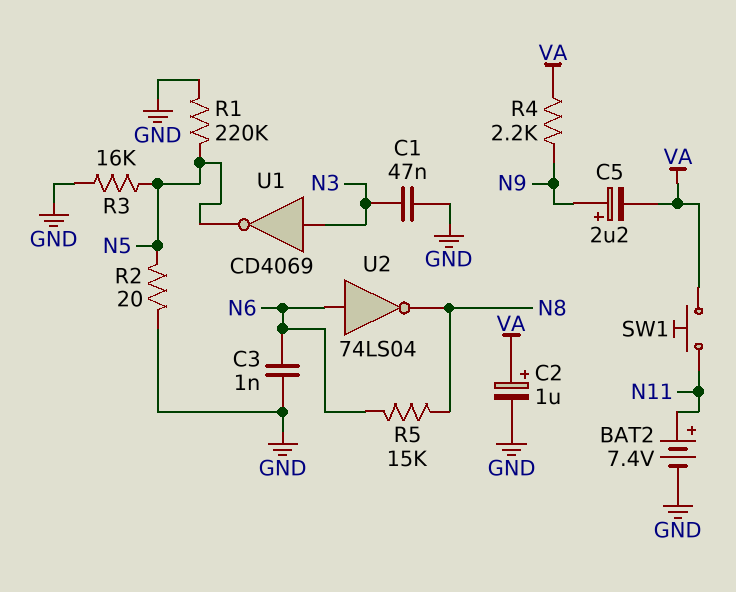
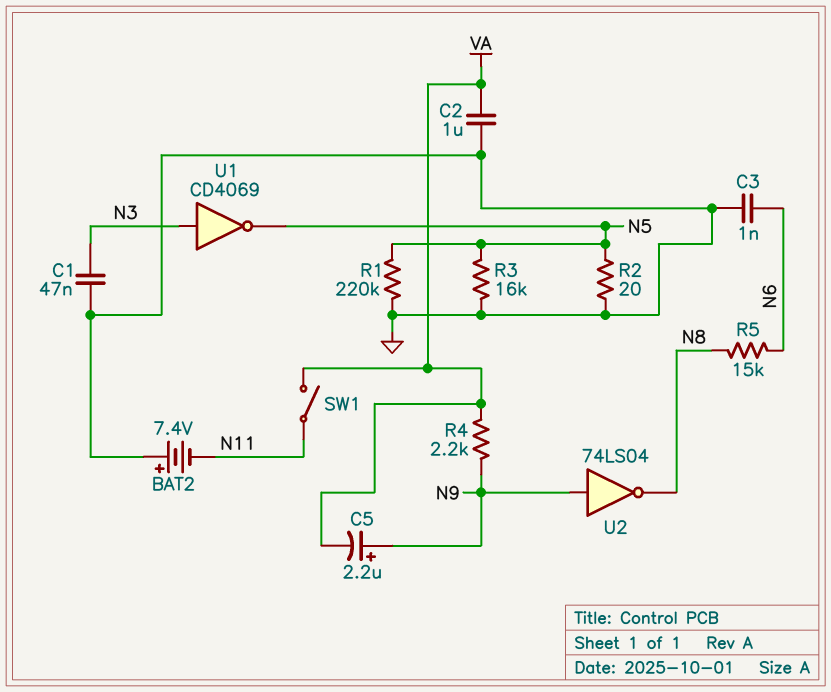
BAT2: 7.4V (plus N11, minus GND) -> 7.4V (plus GND, minus N11)
C2: 1uF (plus VA, minus GND) -> 1uF (GND, VA)
SW1: button (N11, VA) -> switch (N11, VA)
U2: NOT 74LS04 (in N6, out N8) -> NOT 74LS04 (in N9, out N8)

